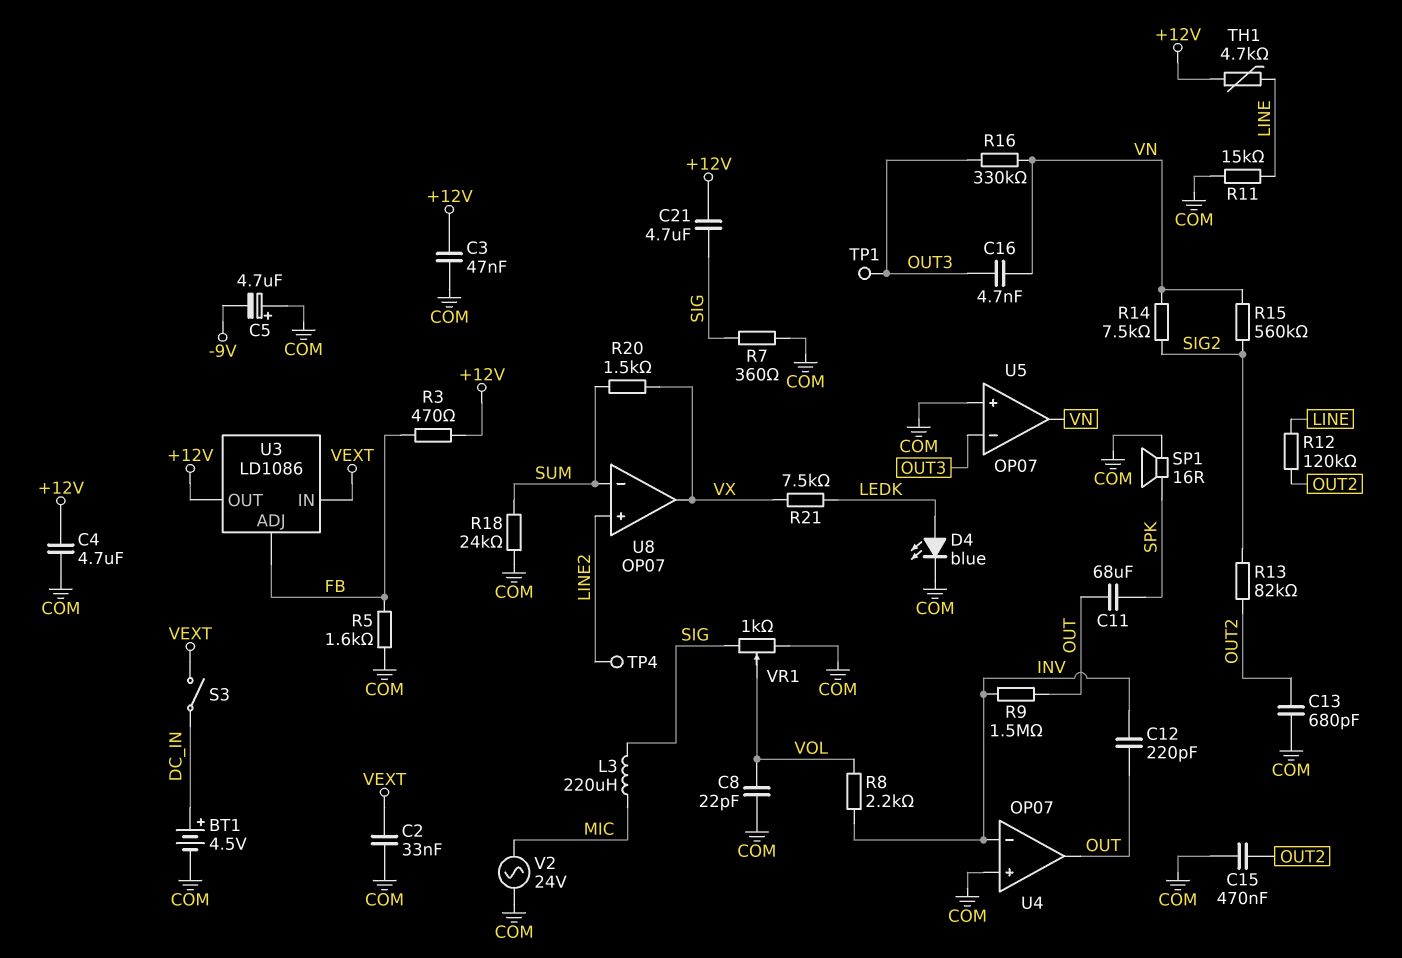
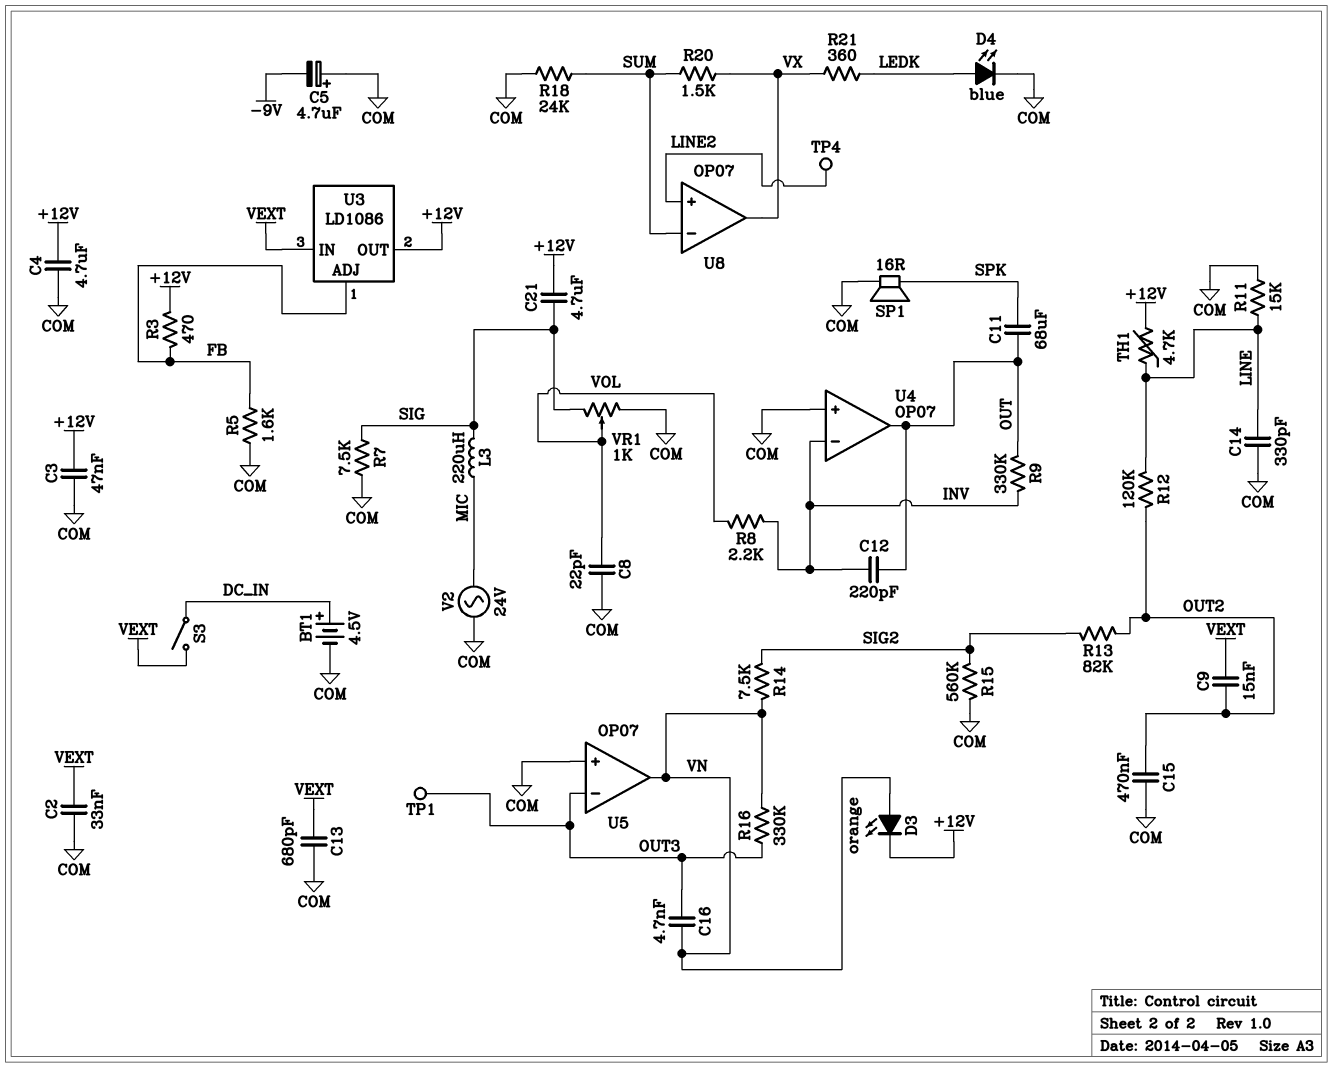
C9: none -> 15nF (OUT2, VEXT)
C13: 680pF (COM, OUT2) -> 680pF (COM, VEXT)
C14: none -> 330pF (COM, LINE)
D3: none -> LED orange (A VN, K +12V)
R7: 360 (COM, SIG) -> 7.5k (COM, SIG)
R9: 1.5M (INV, OUT) -> 330k (INV, OUT)
R15: 560k (SIG2, VN) -> 560k (COM, SIG2)
R21: 7.5k (LEDK, VX) -> 360 (LEDK, VX)

